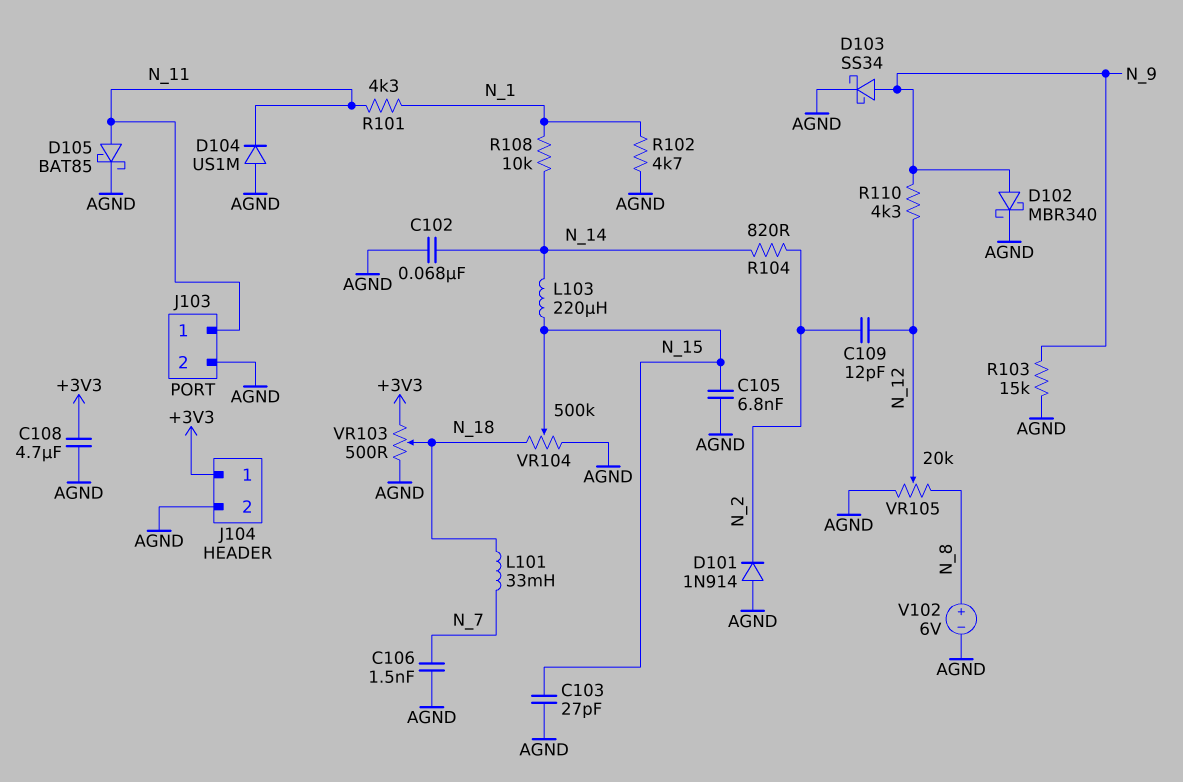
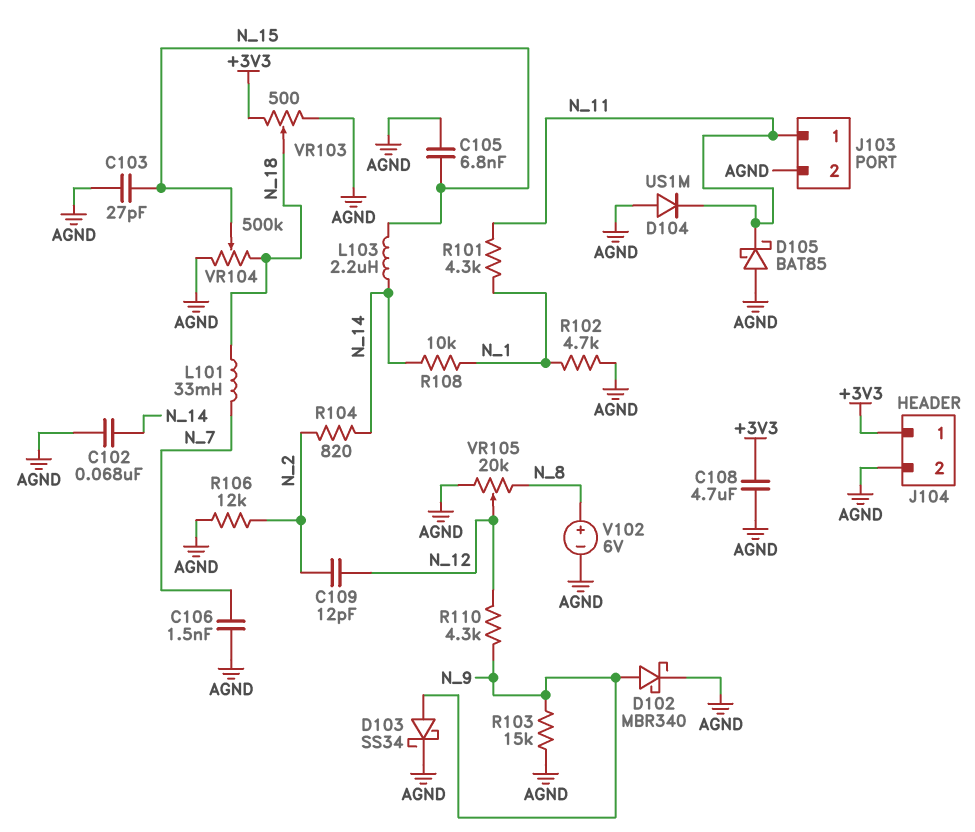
D101: diode 1N914 (A AGND, K N_2) -> none
D105: schottky BAT85 (A N_11, K AGND) -> schottky BAT85 (A AGND, K N_11)
L103: 220uH (N_14, N_15) -> 2.2uH (N_14, N_15)
R106: none -> 12k (AGND, N_2)

